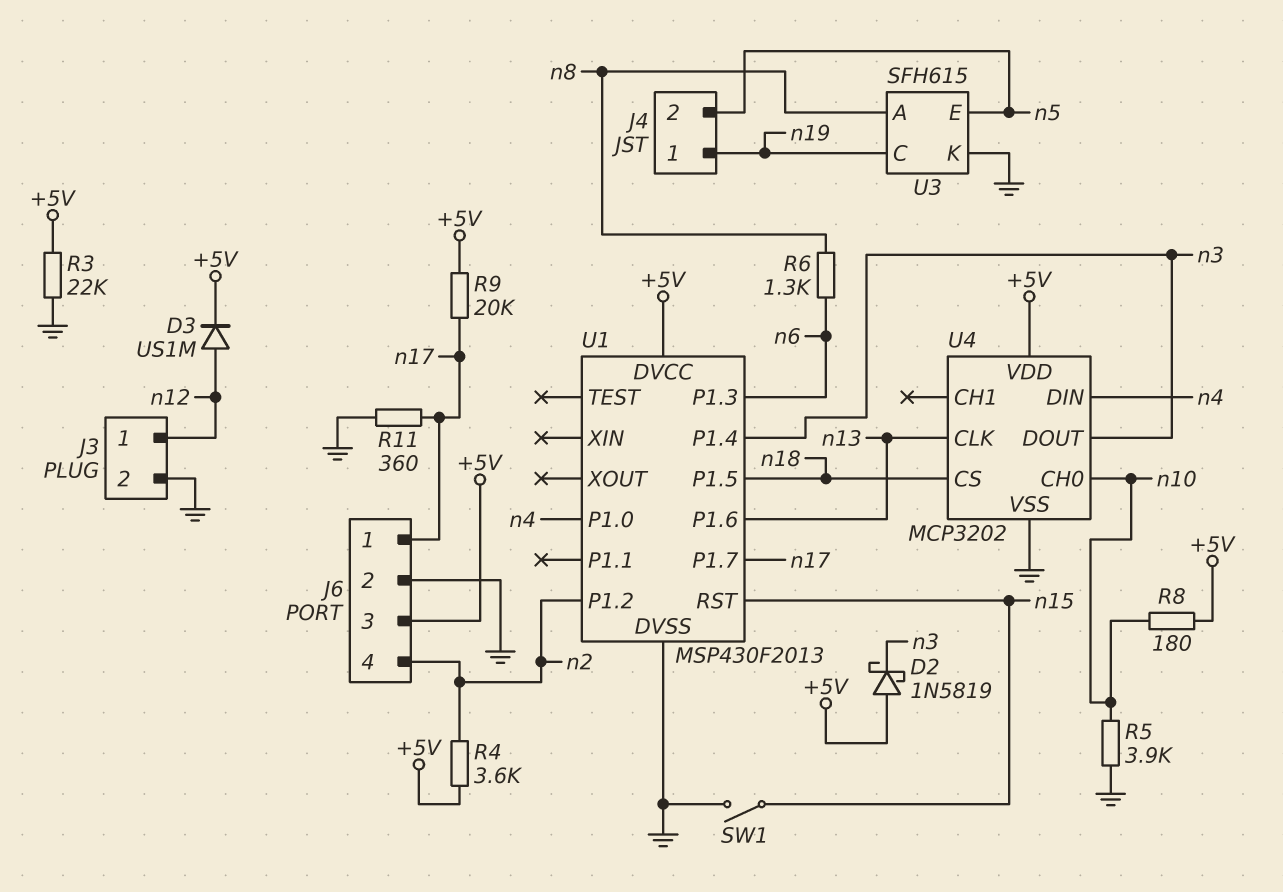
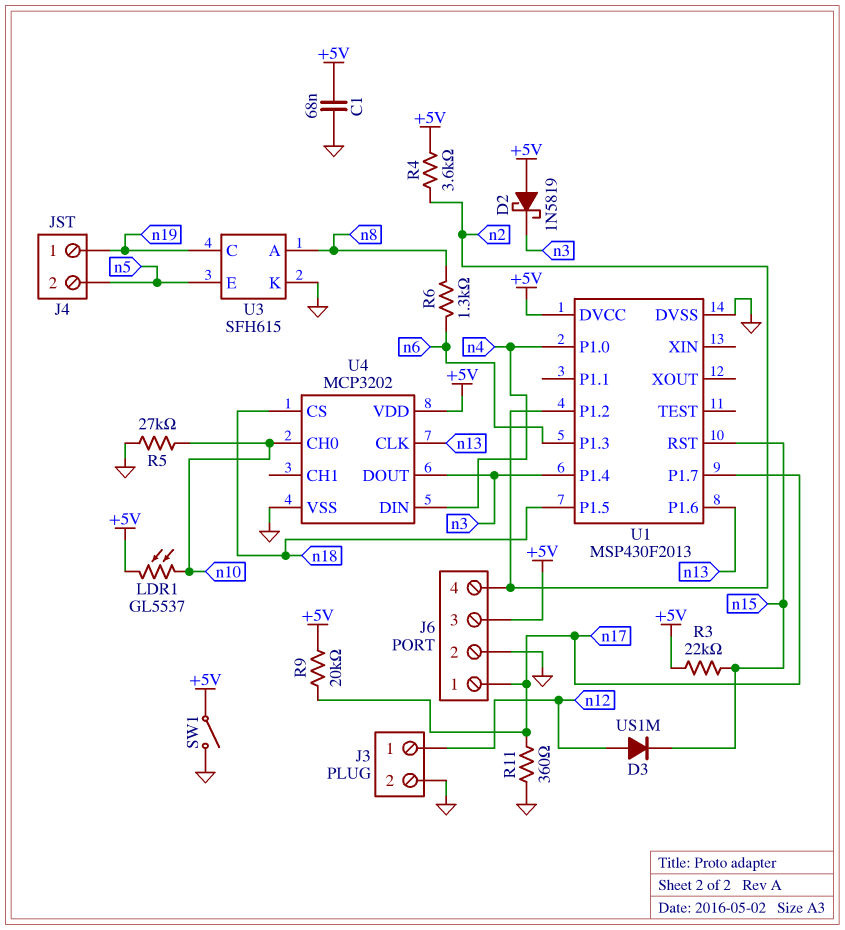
C1: none -> 68nF (+5V, GND)
D3: diode US1M (A n12, K +5V) -> diode US1M (A n12, K n15)
LDR1: none -> GL5537 (+5V, n10)
R3: 22k (+5V, GND) -> 22k (+5V, n15)
R5: 3.9k (GND, n10) -> 27k (GND, n10)
R8: 180 (+5V, n10) -> none
SW1: switch (GND, n15) -> switch (+5V, GND)

